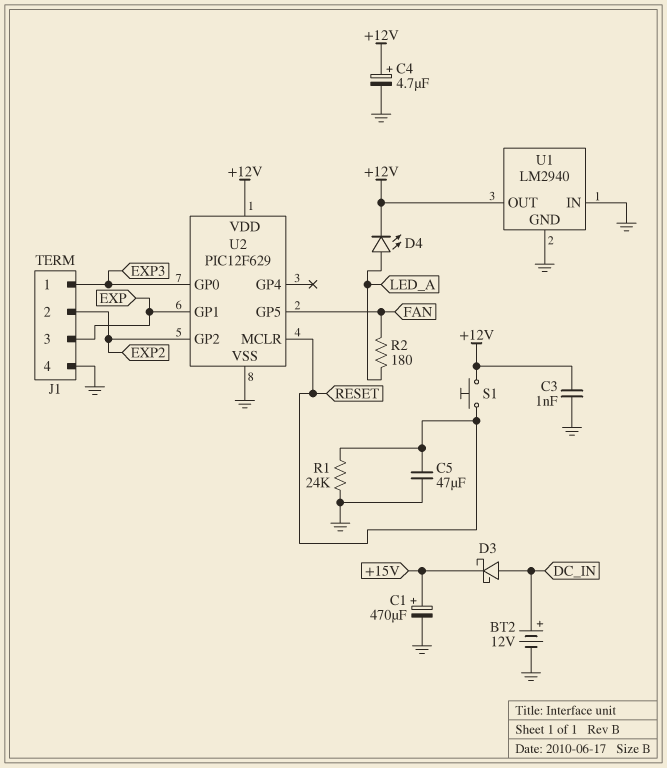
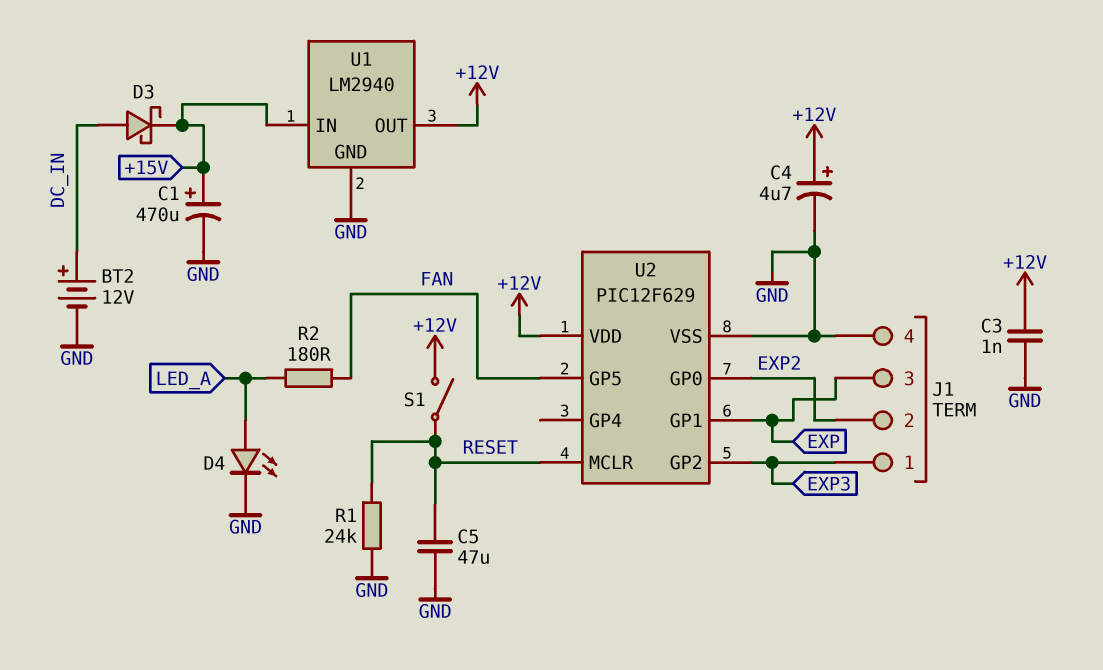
D4: LED (A LED_A, K +12V) -> LED (A LED_A, K GND)
S1: button (+12V, RESET) -> switch (+12V, RESET)
U1 pin IN: GND -> +15V
U2 pin GP0: EXP3 -> EXP2
U2 pin GP2: EXP2 -> EXP3

